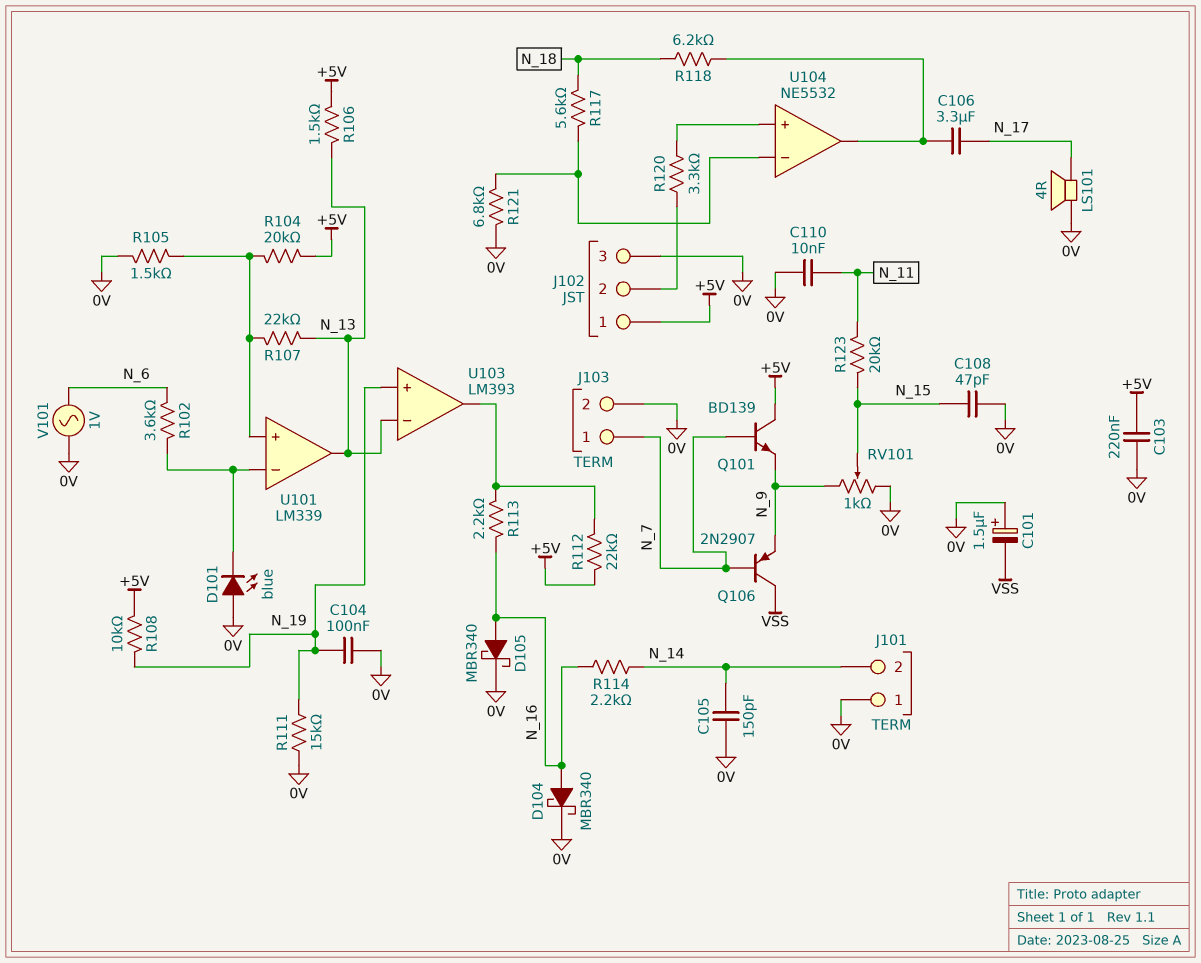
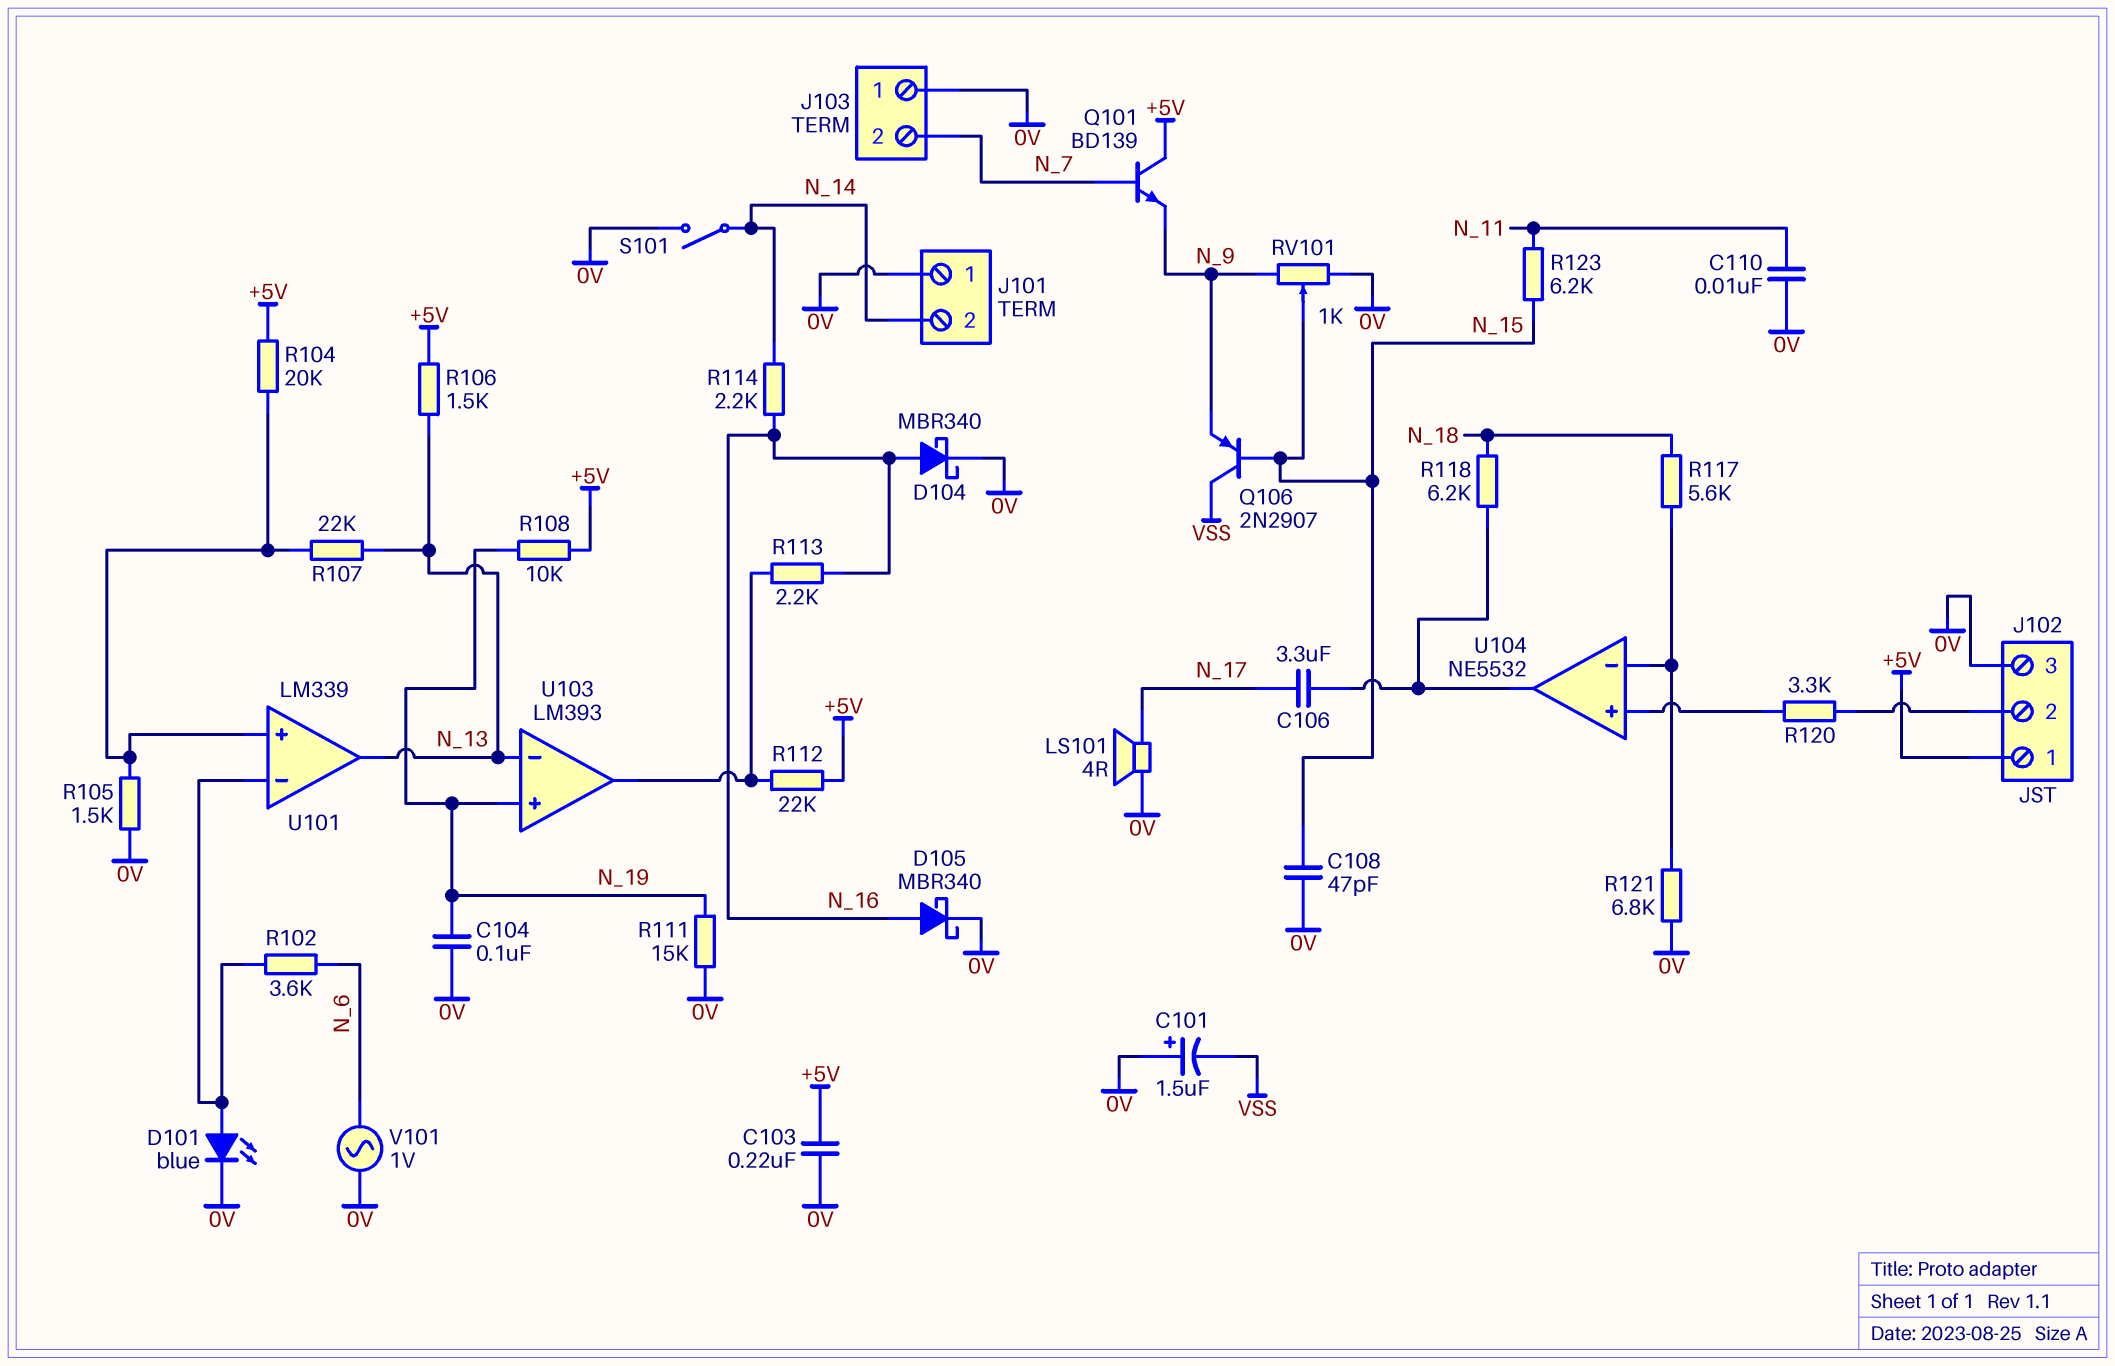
C105: 150pF (0V, N_14) -> none
D101: LED blue (A 0V, K U101/in-) -> LED blue (A U101/in-, K 0V)
J103 pin 1: N_7 -> 0V
J103 pin 2: 0V -> N_7
Q106: PNP 2N2907 (B N_7, C VSS, E N_9) -> PNP 2N2907 (B N_15, C VSS, E N_9)
R123: 20k (N_11, N_15) -> 6.2k (N_11, N_15)
S101: none -> switch (0V, N_14)

